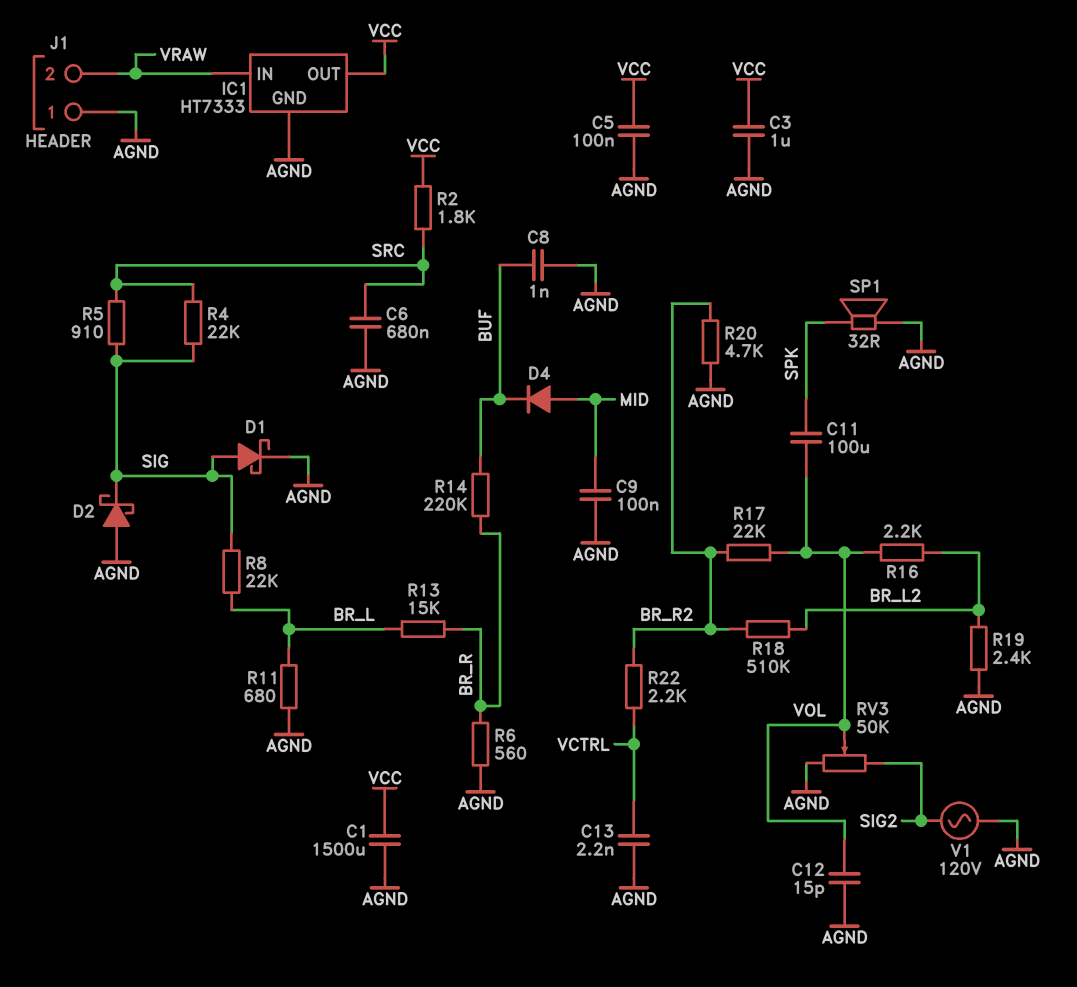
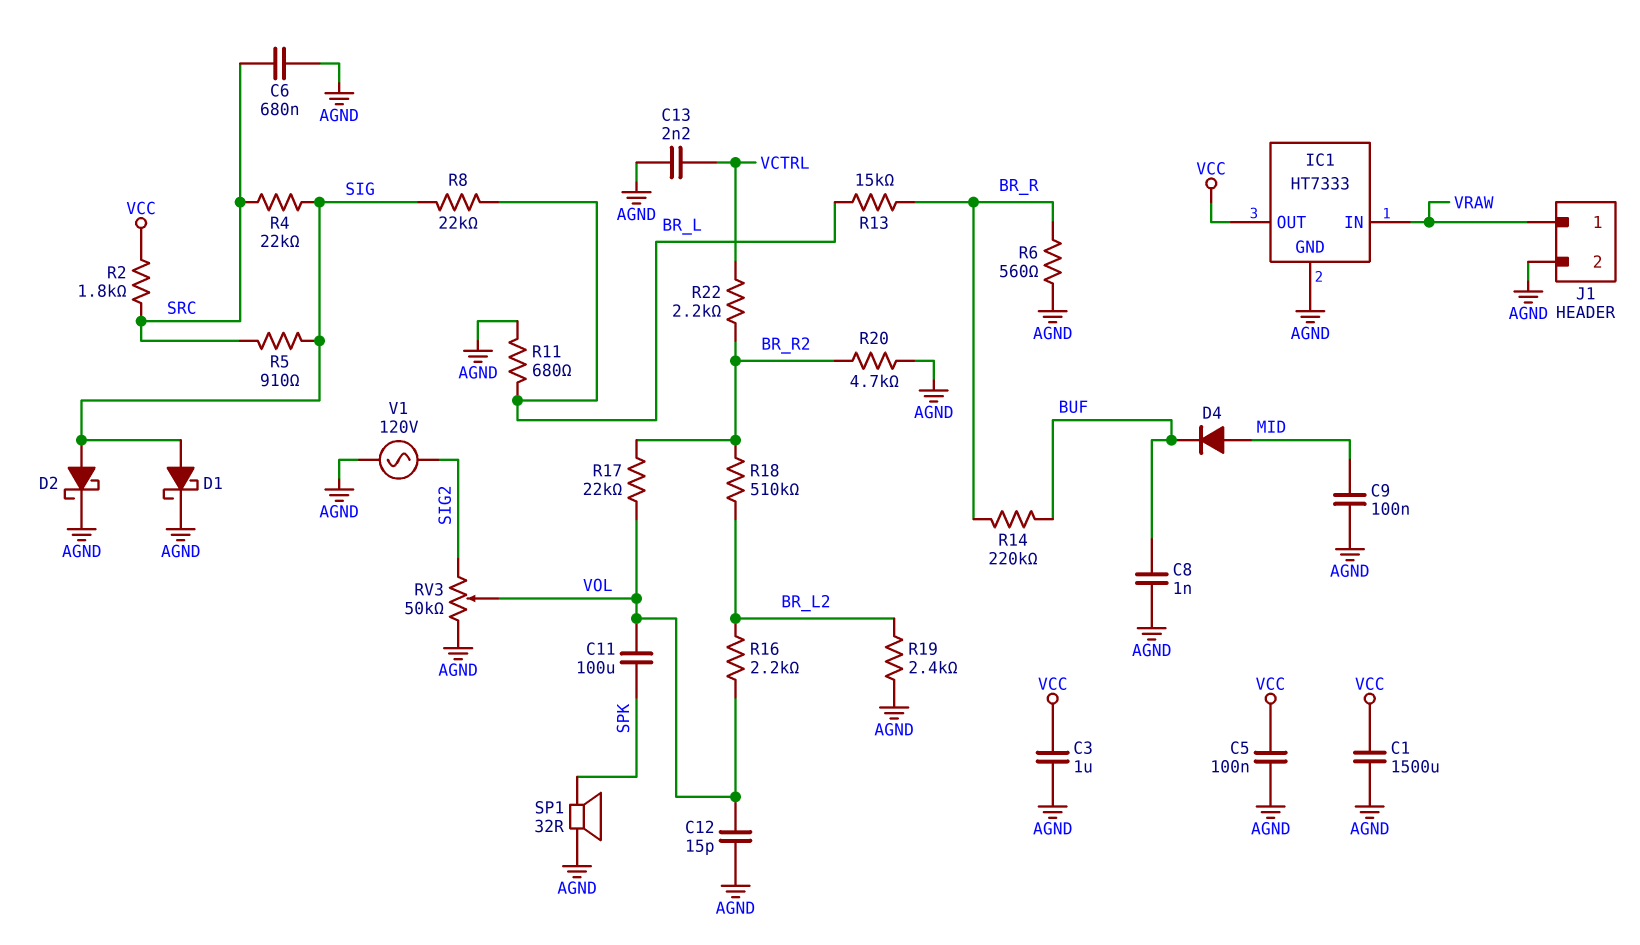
D2: schottky (A AGND, K SIG) -> schottky (A SIG, K AGND)
J1 pin 1: AGND -> VRAW
J1 pin 2: VRAW -> AGND

